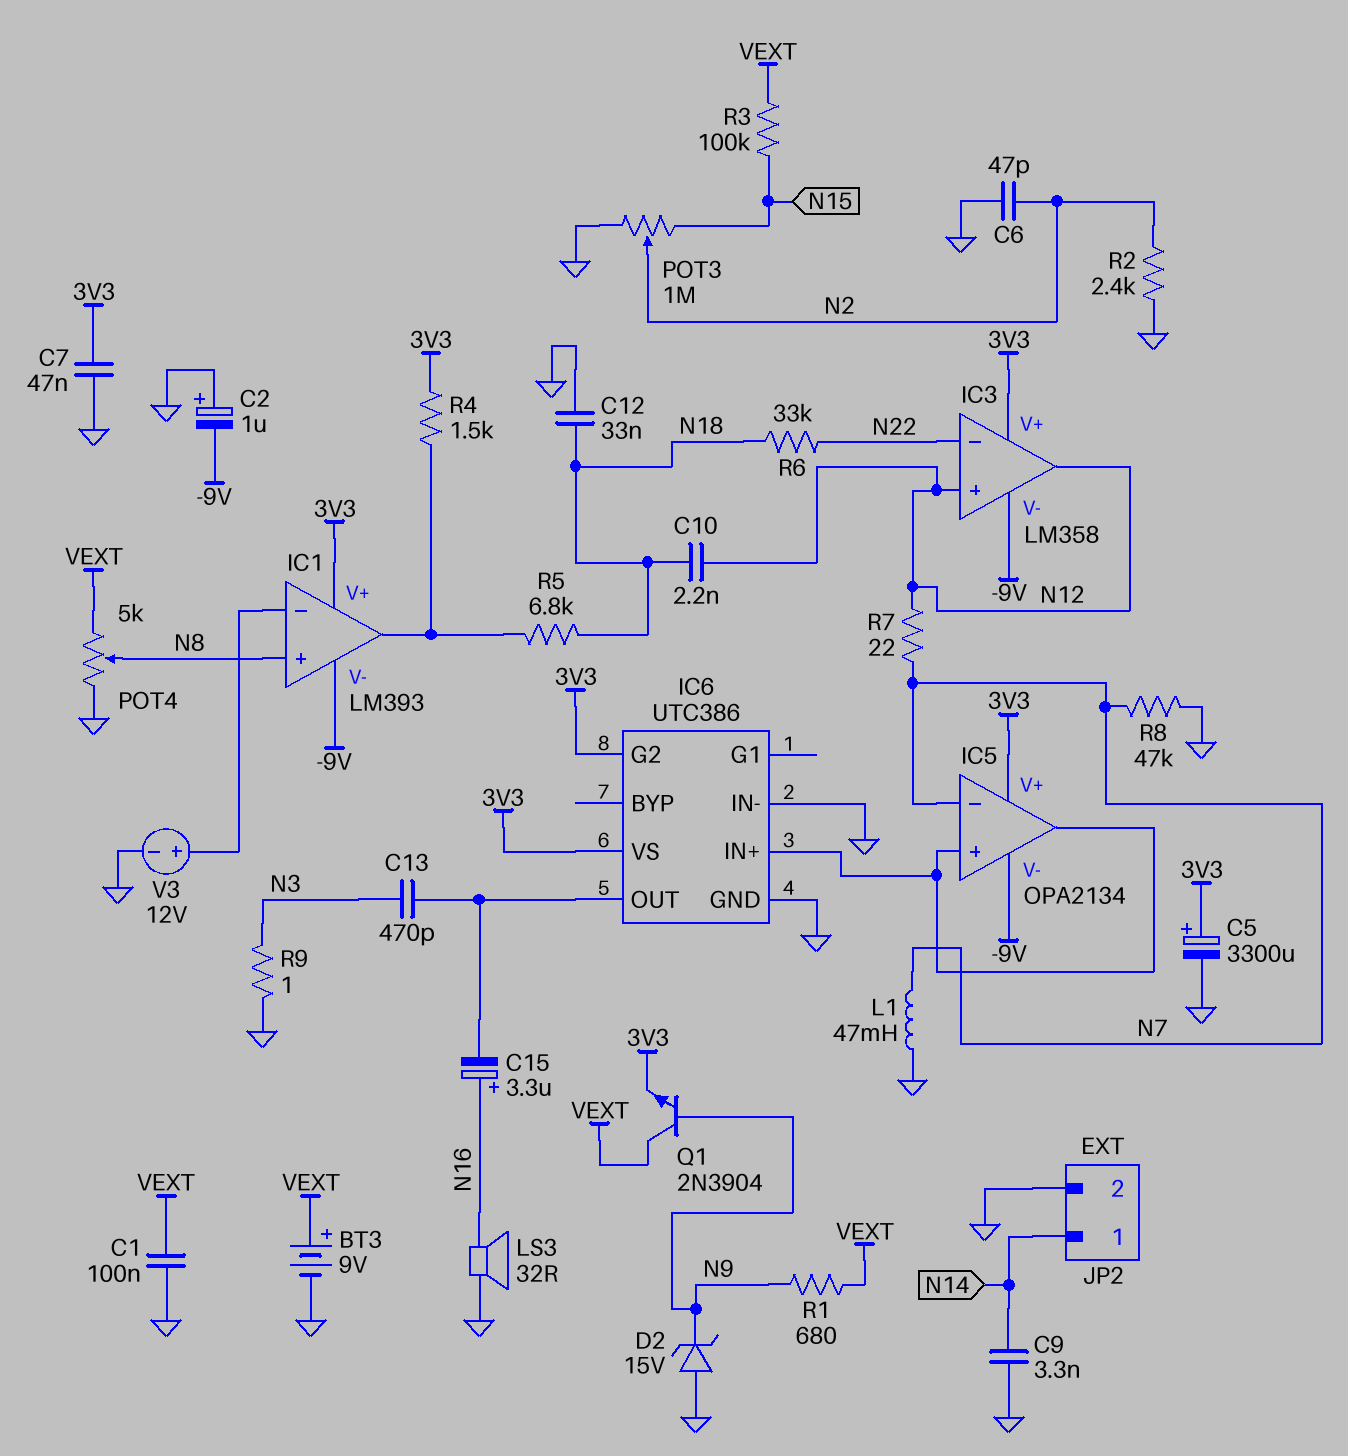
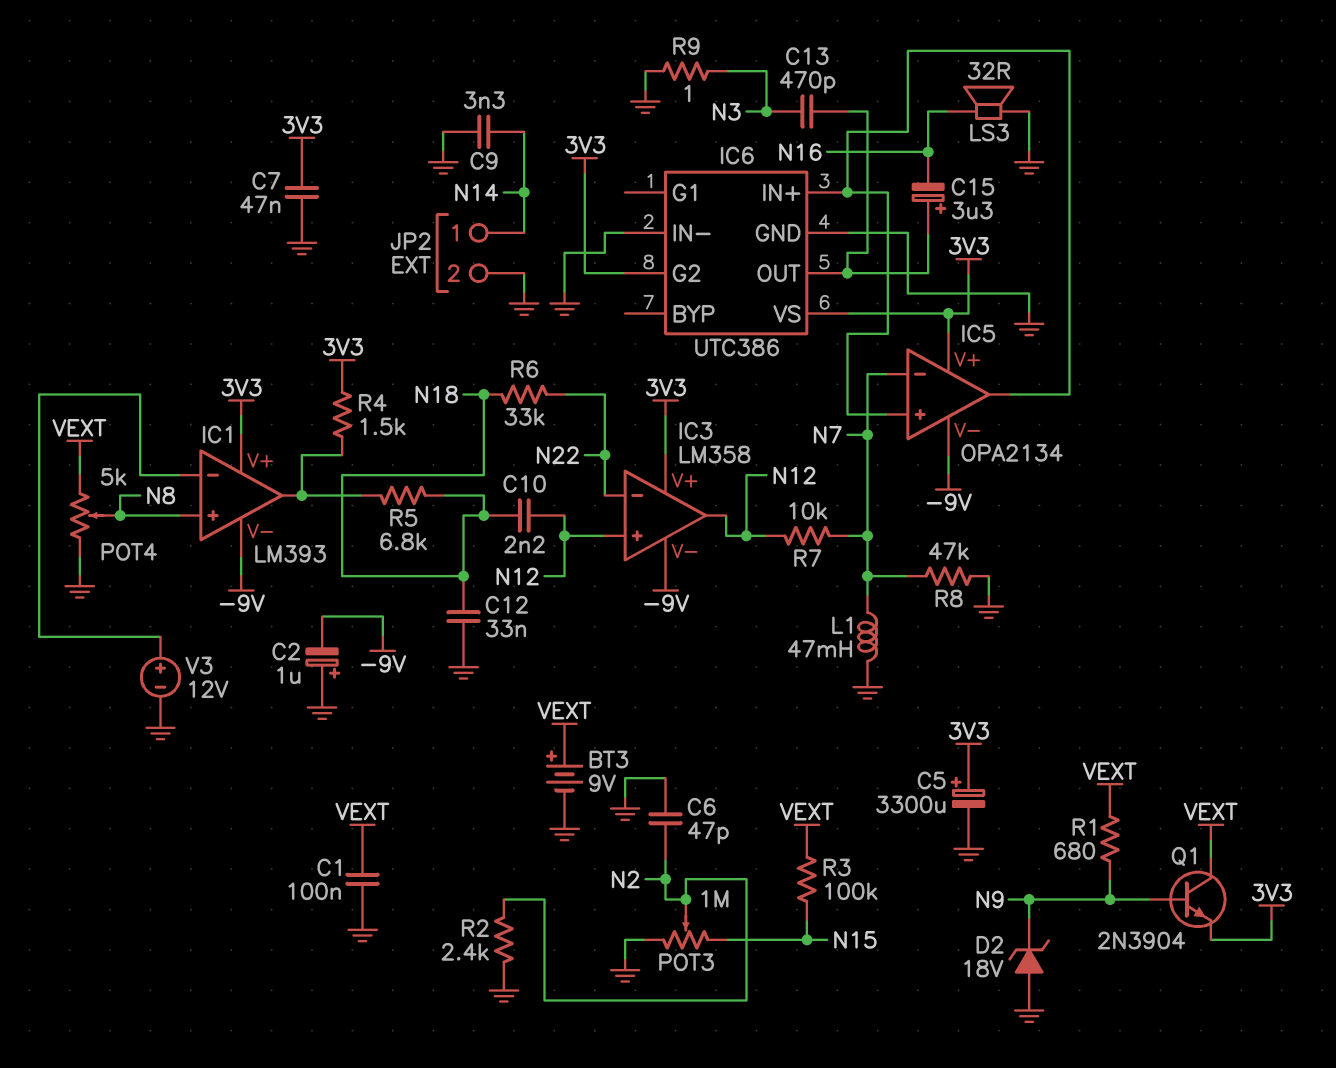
C15: 3.3uF (plus N16, minus IC6/OUT) -> 3.3uF (plus IC6/OUT, minus N16)
D2: zener 15V (A GND, K N9) -> zener 18V (A GND, K N9)
R7: 22 (N7, N12) -> 10k (N7, N12)

